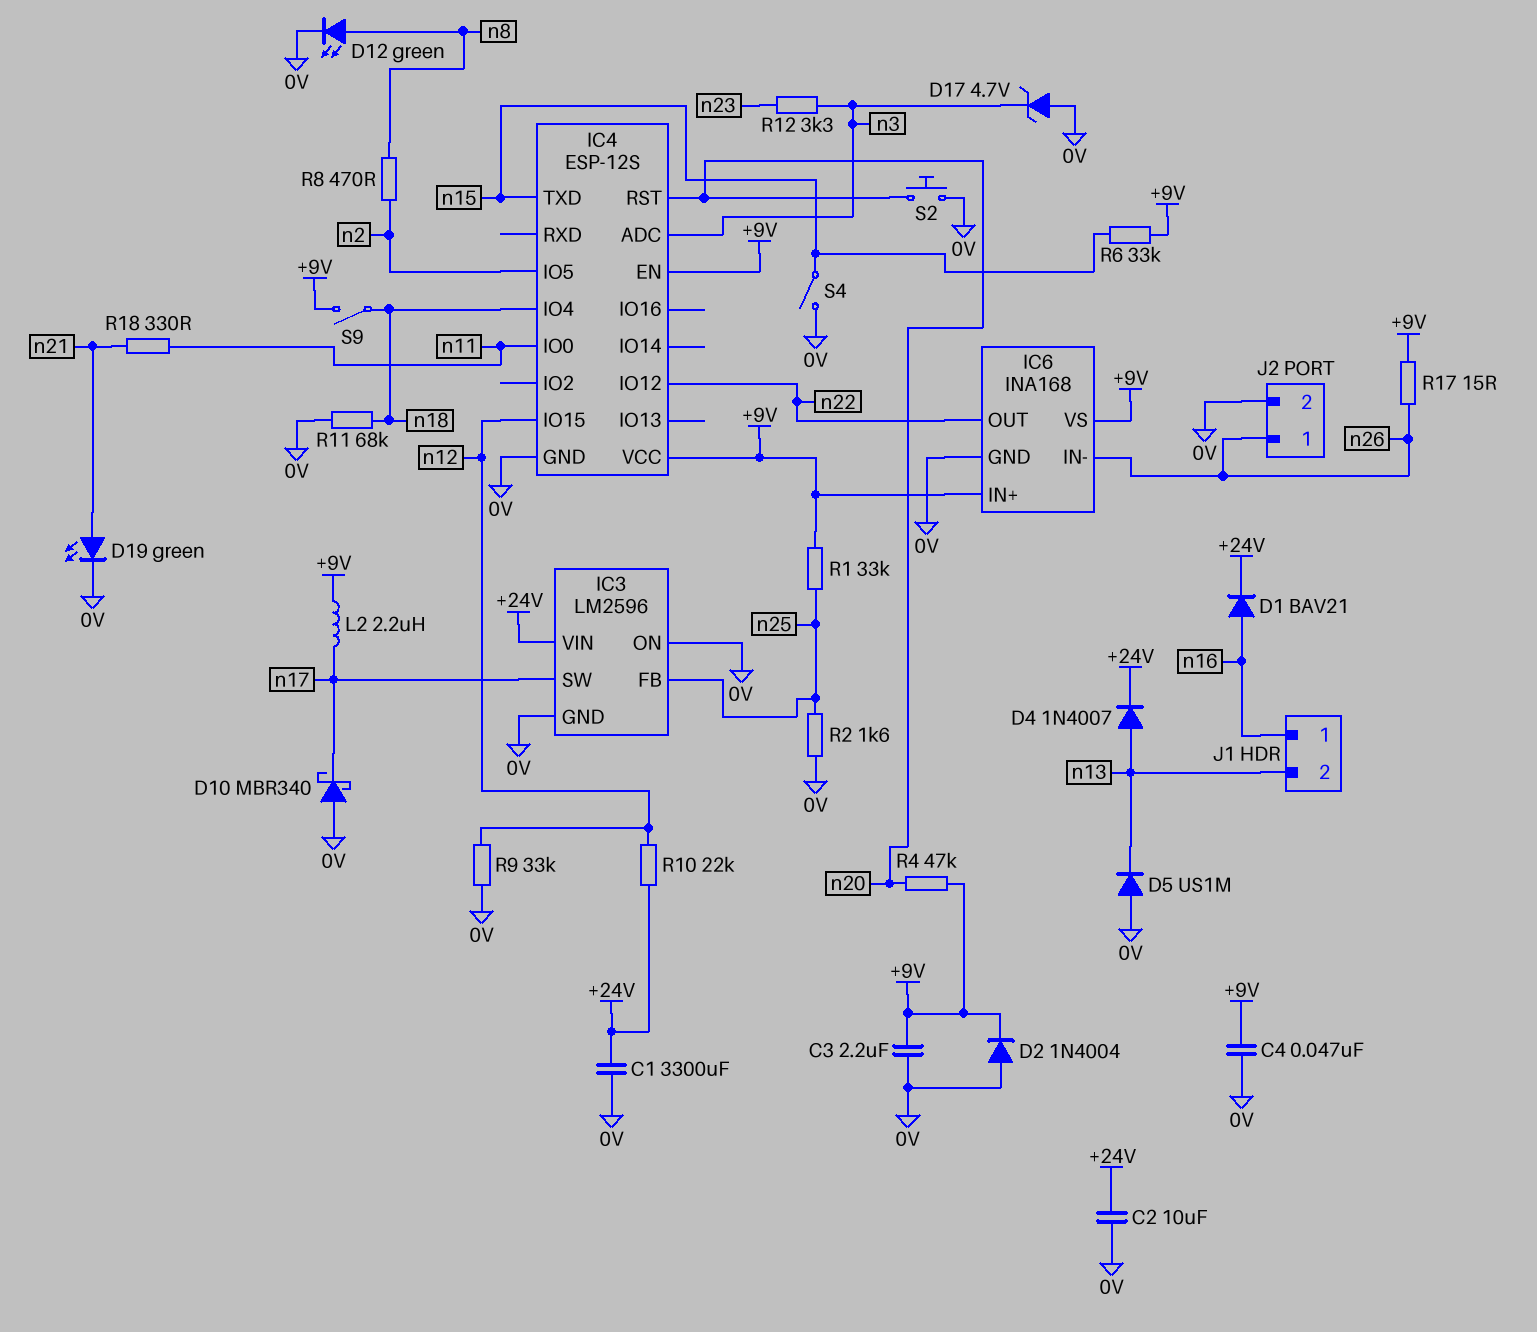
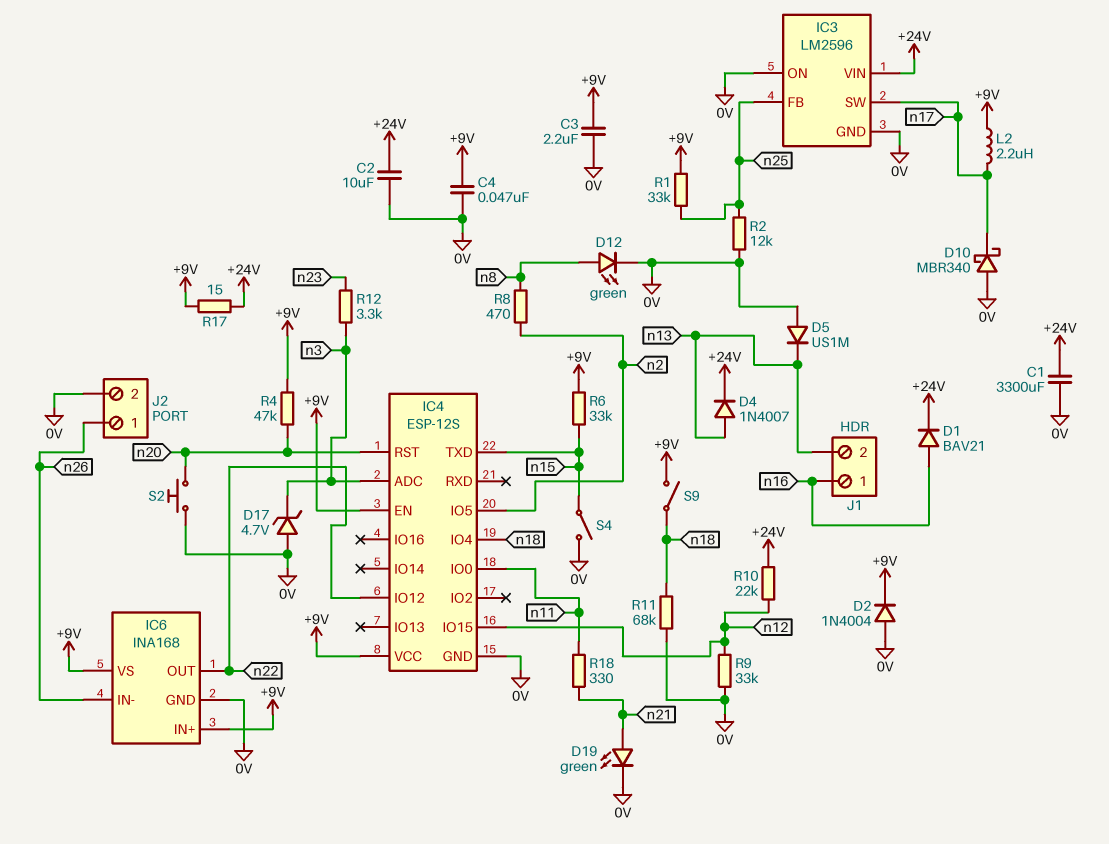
R2: 1.6k (0V, n25) -> 12k (0V, n25)
R17: 15 (+9V, n26) -> 15 (+9V, +24V)

